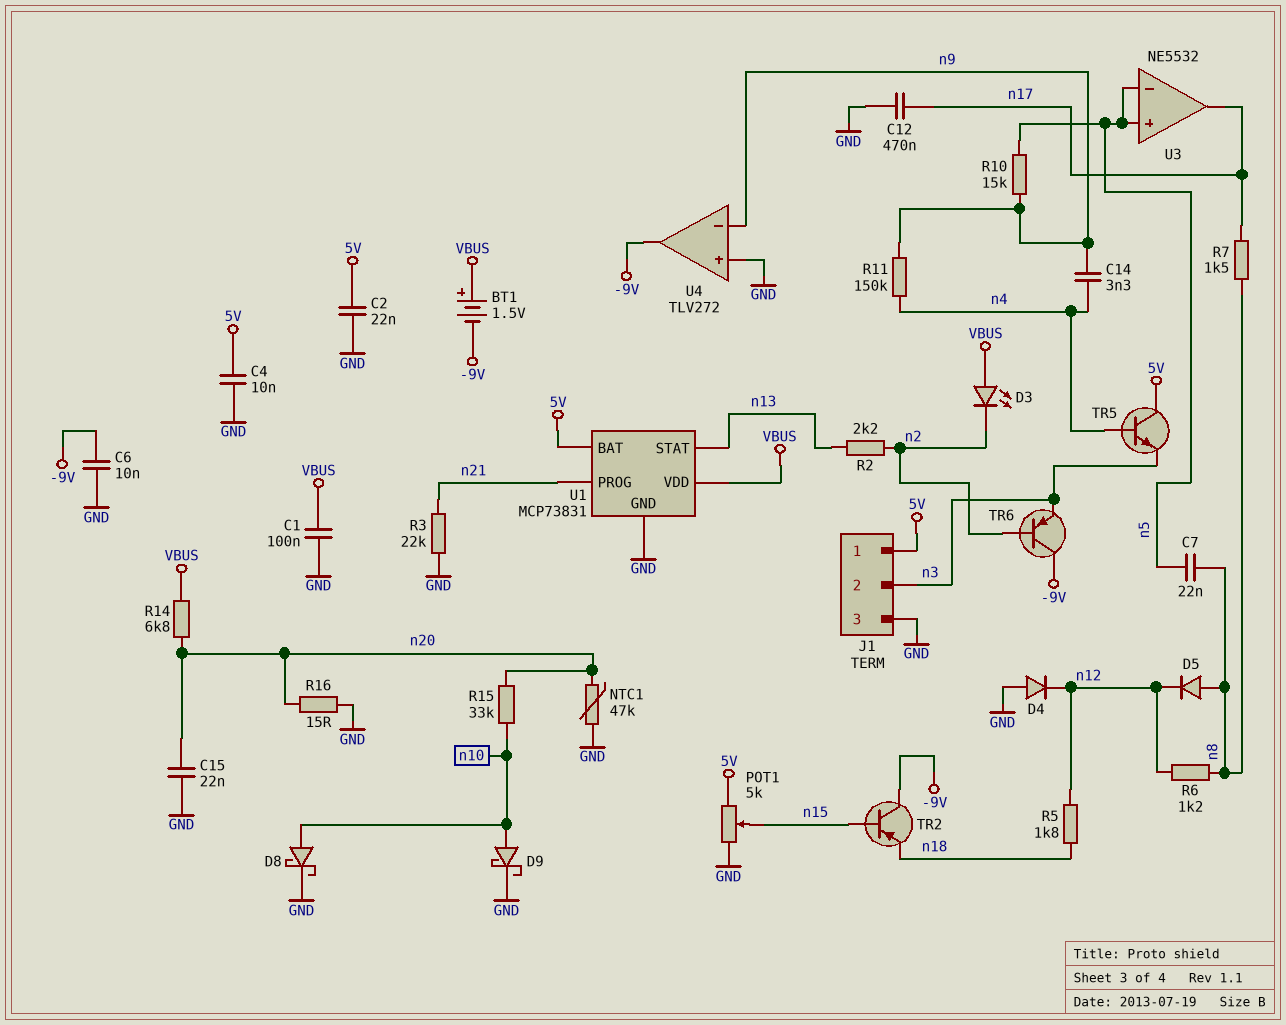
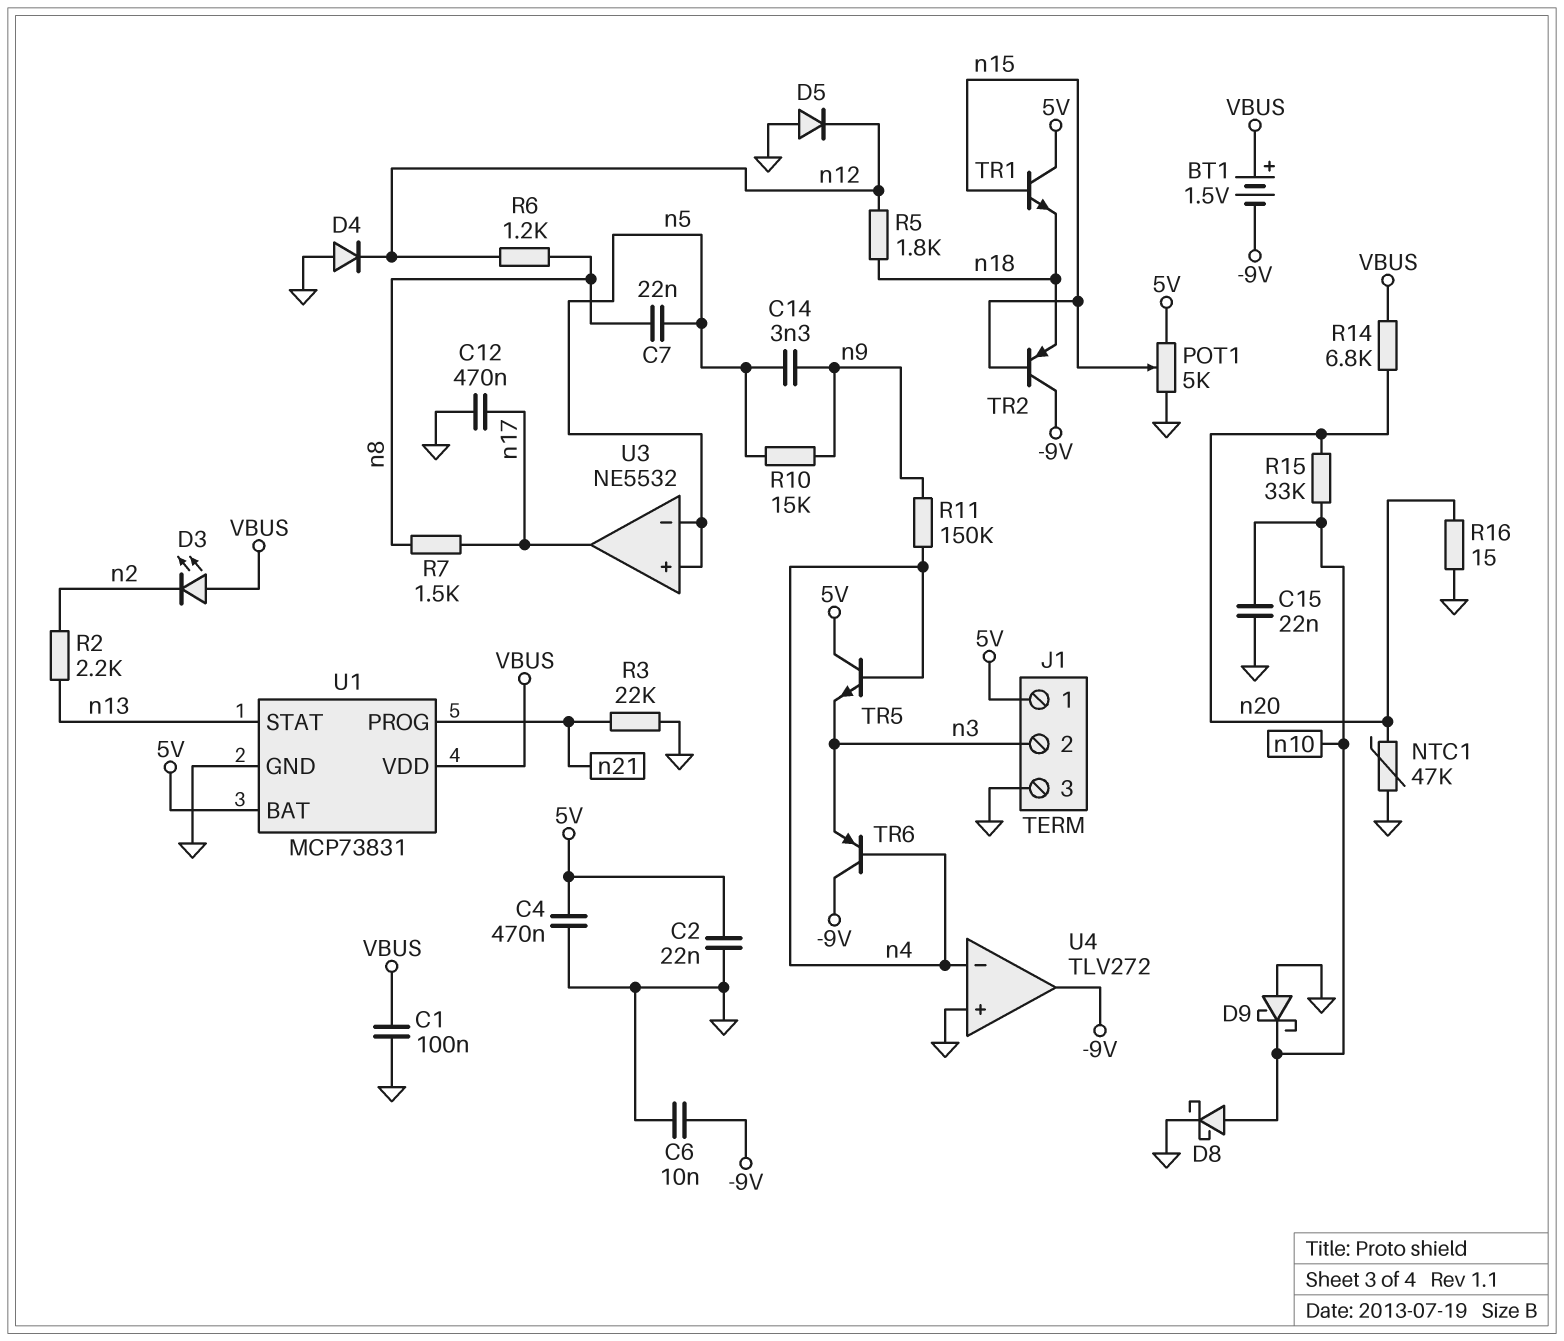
C4: 10nF (5V, GND) -> 470nF (5V, GND)
C14: 3.3nF (n4, n9) -> 3.3nF (n5, n9)
C15: 22nF (GND, n20) -> 22nF (GND, n10)
D5: diode (A n8, K n12) -> diode (A GND, K n12)
D9: schottky (A n10, K GND) -> schottky (A GND, K n10)
TR1: none -> NPN (B n15, C 5V, E n18)
TR6: PNP (B n2, C -9V, E n3) -> PNP (B n4, C -9V, E n3)
U4 pin in-: n9 -> n4

